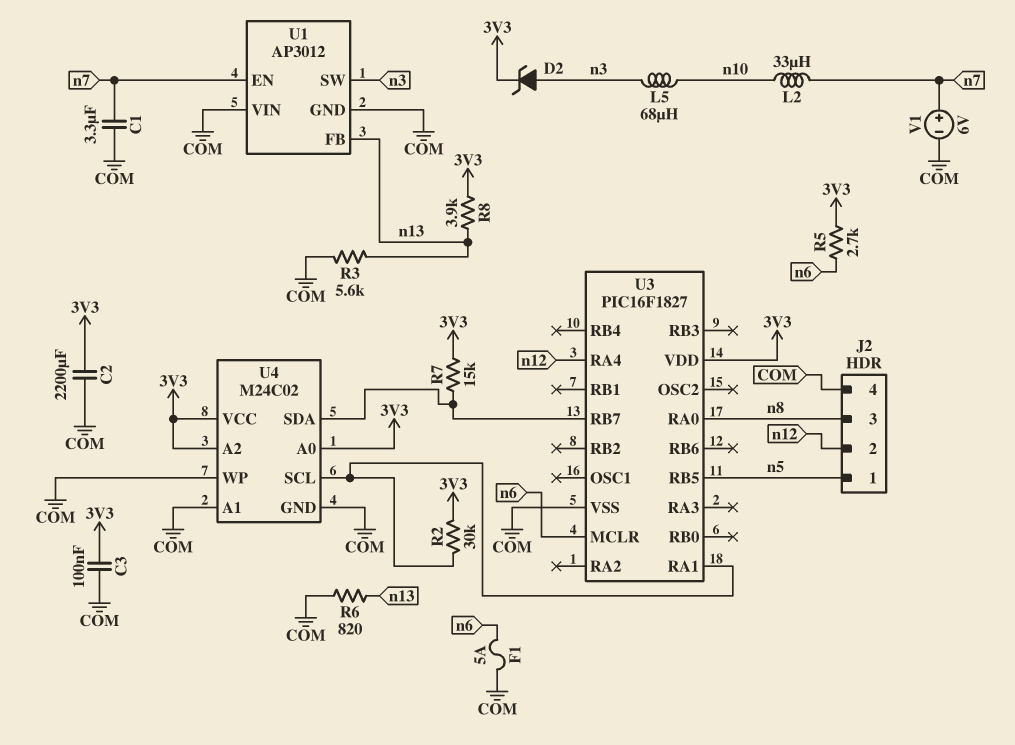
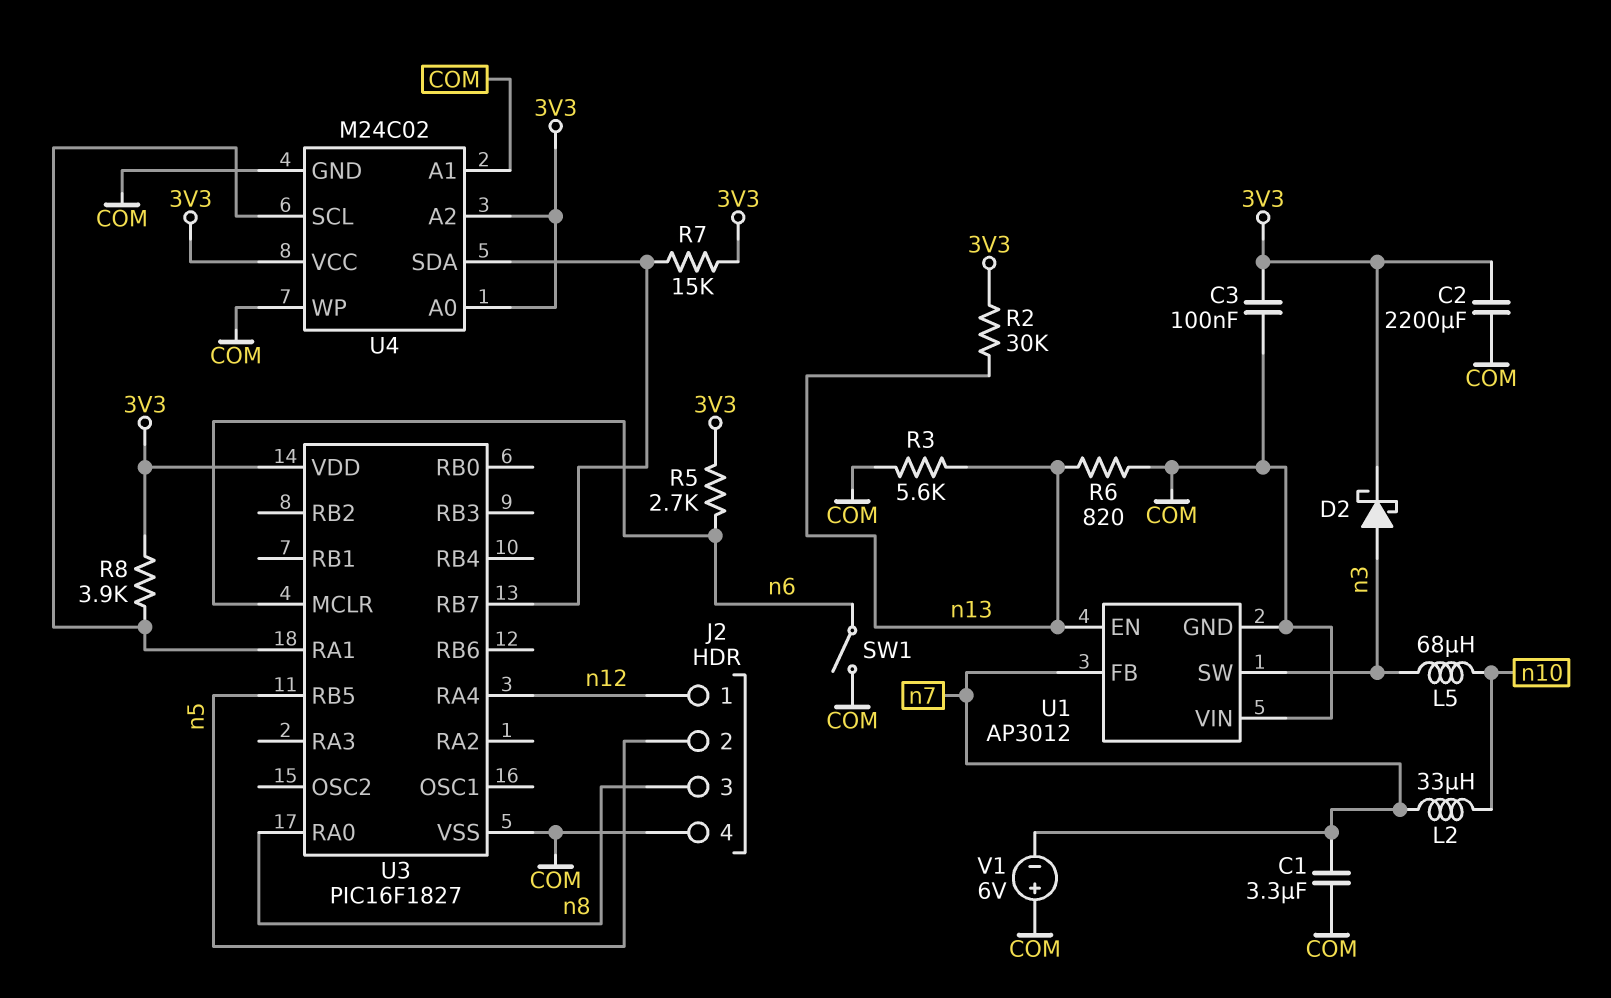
D2: zener (A n3, K 3V3) -> schottky (A n3, K 3V3)
F1: 5A (COM, n6) -> none
J2 pin 1: n5 -> n12
J2 pin 2: n12 -> n5
R2: 30k (3V3, U3/RA1) -> 30k (3V3, n13)
R8: 3.9k (3V3, n13) -> 3.9k (3V3, U3/RA1)
SW1: none -> switch (COM, n6)
U1 pin EN: n7 -> n13
U1 pin FB: n13 -> n7
V1: 6V (plus n7, minus COM) -> 6V (plus COM, minus n7)

